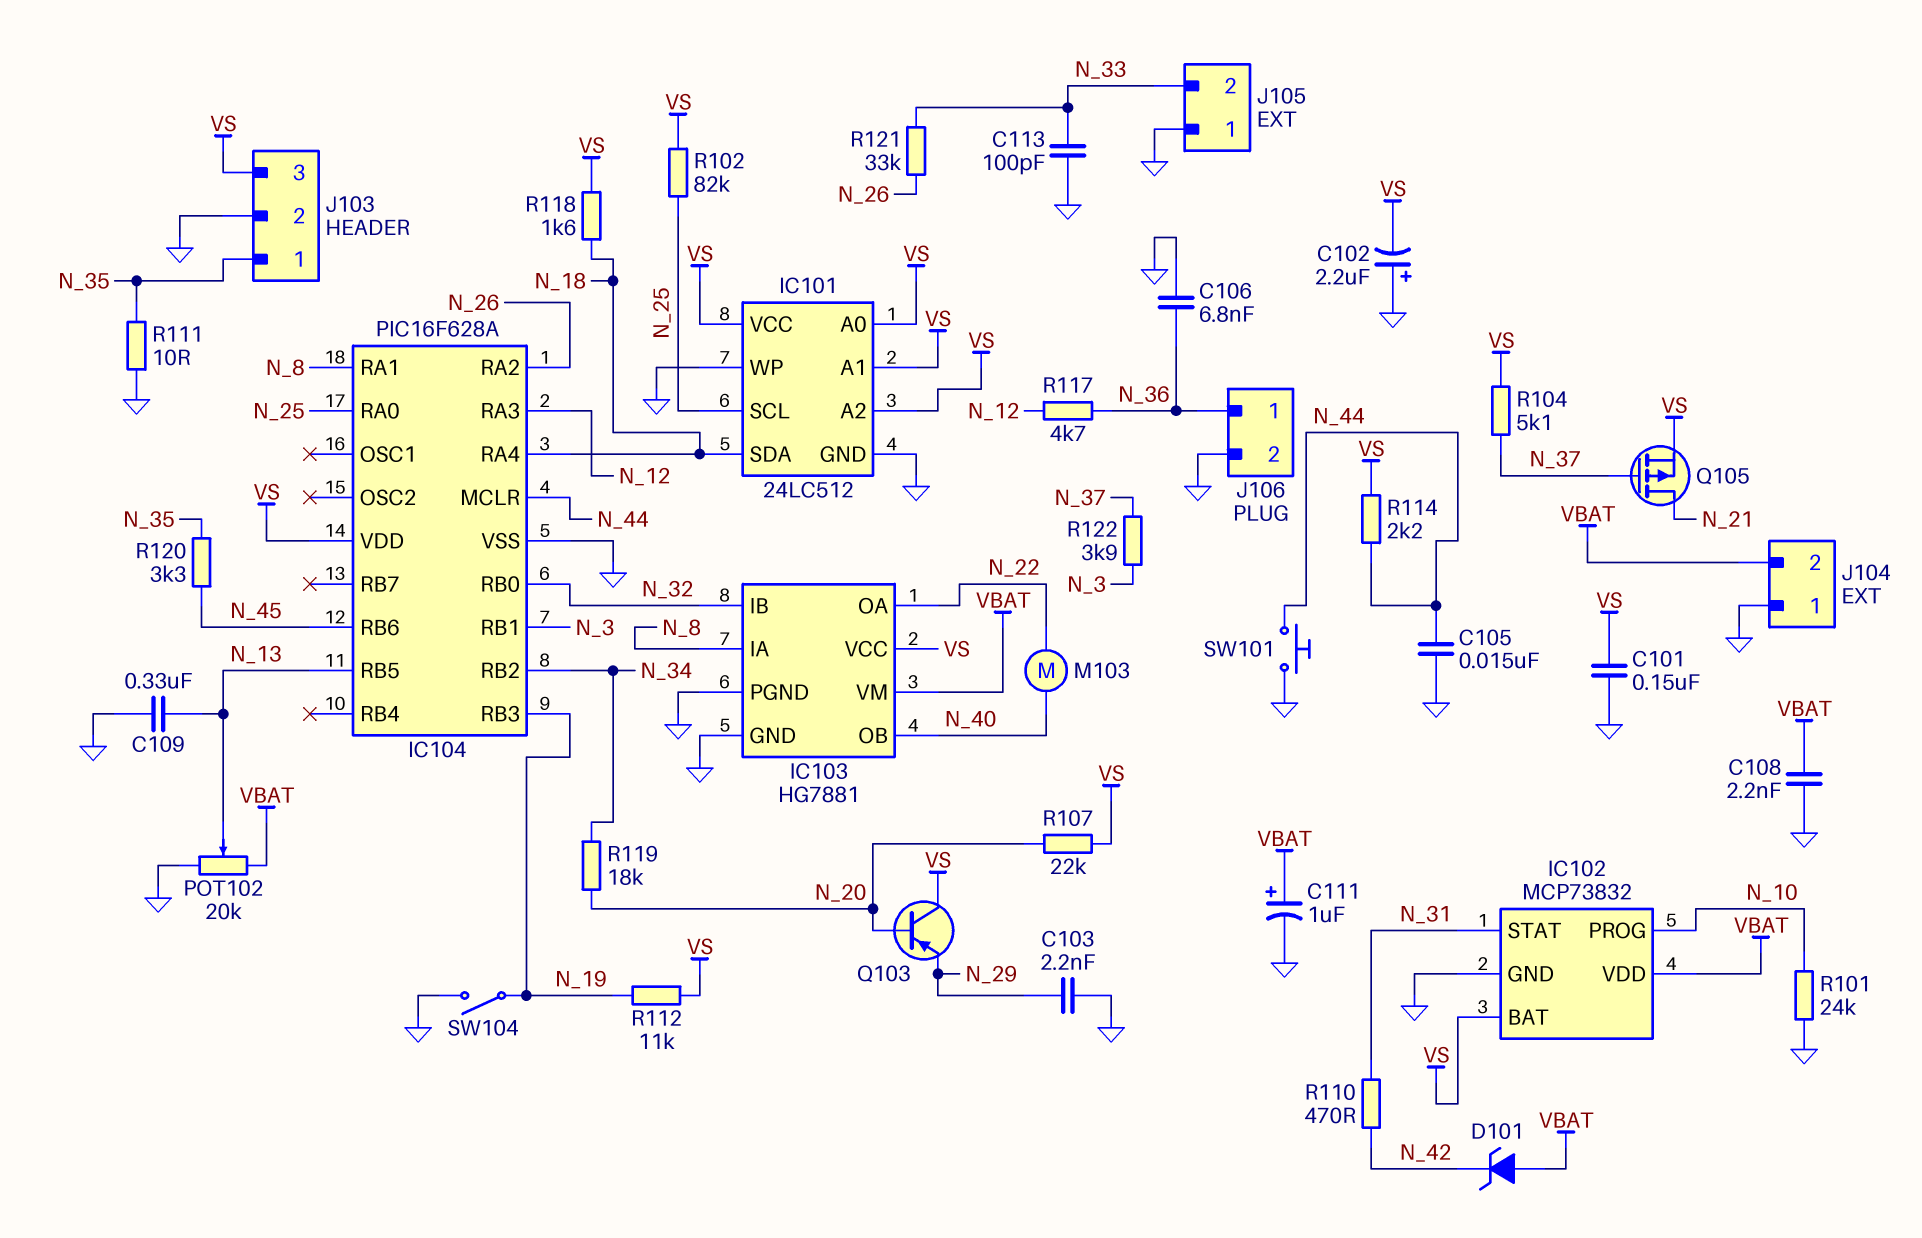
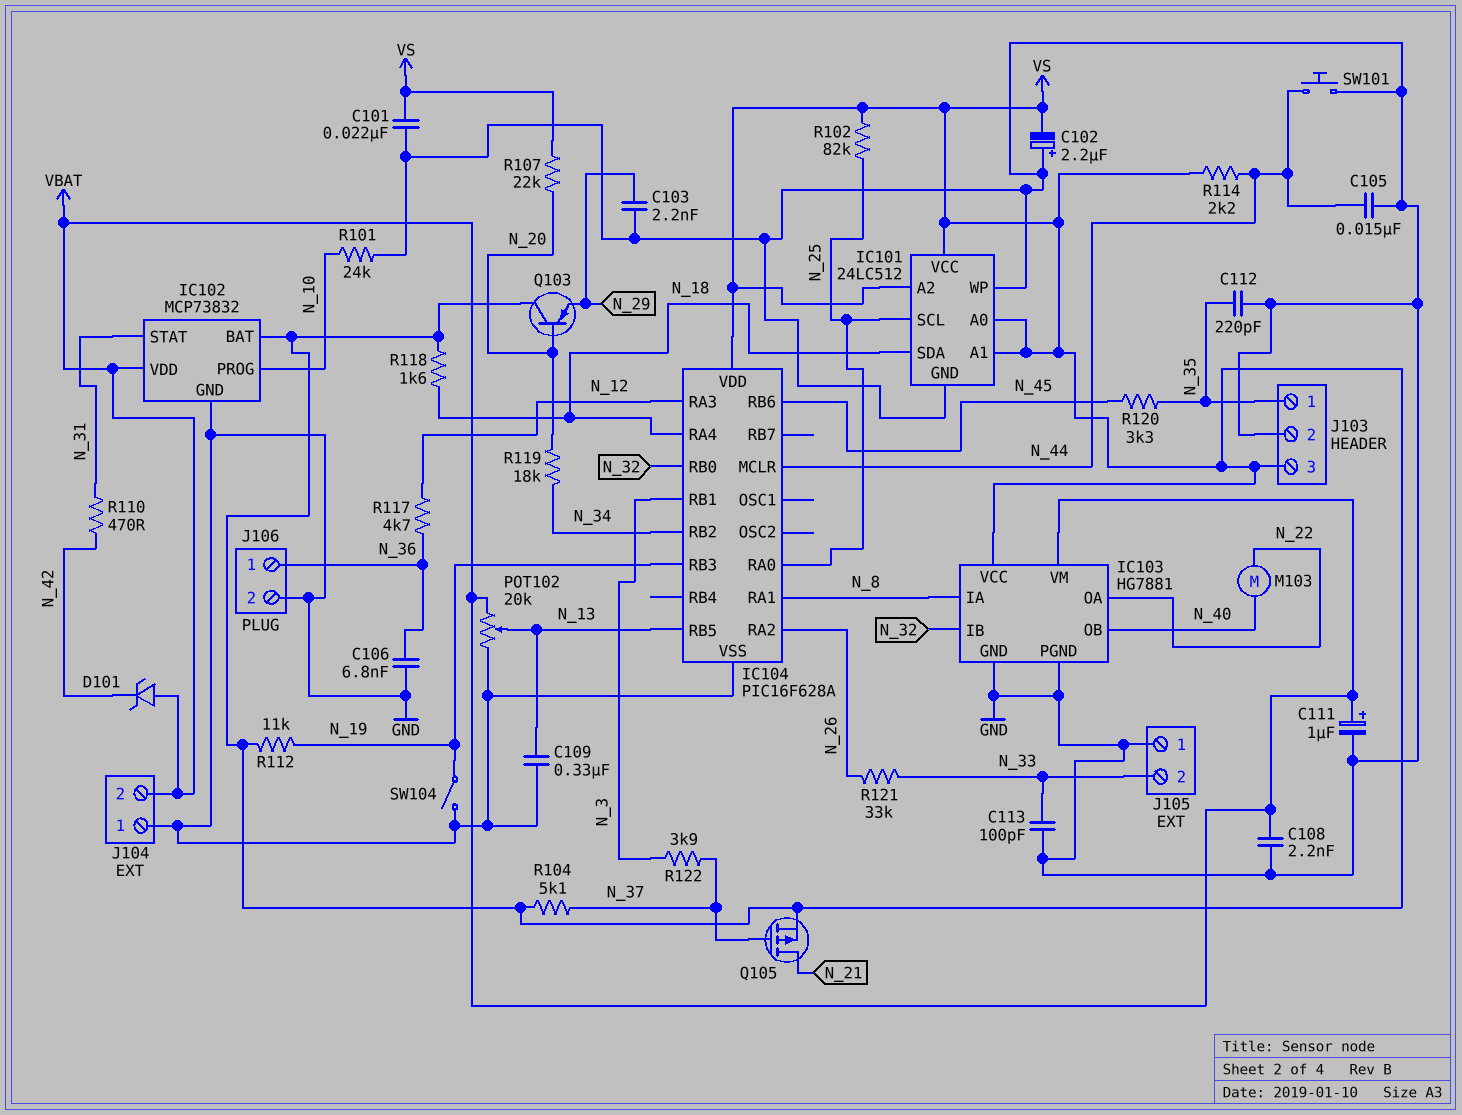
C101: 150nF (GND, VS) -> 22nF (GND, VS)
C112: none -> 220pF (GND, N_35)
R111: 10 (GND, N_35) -> none

